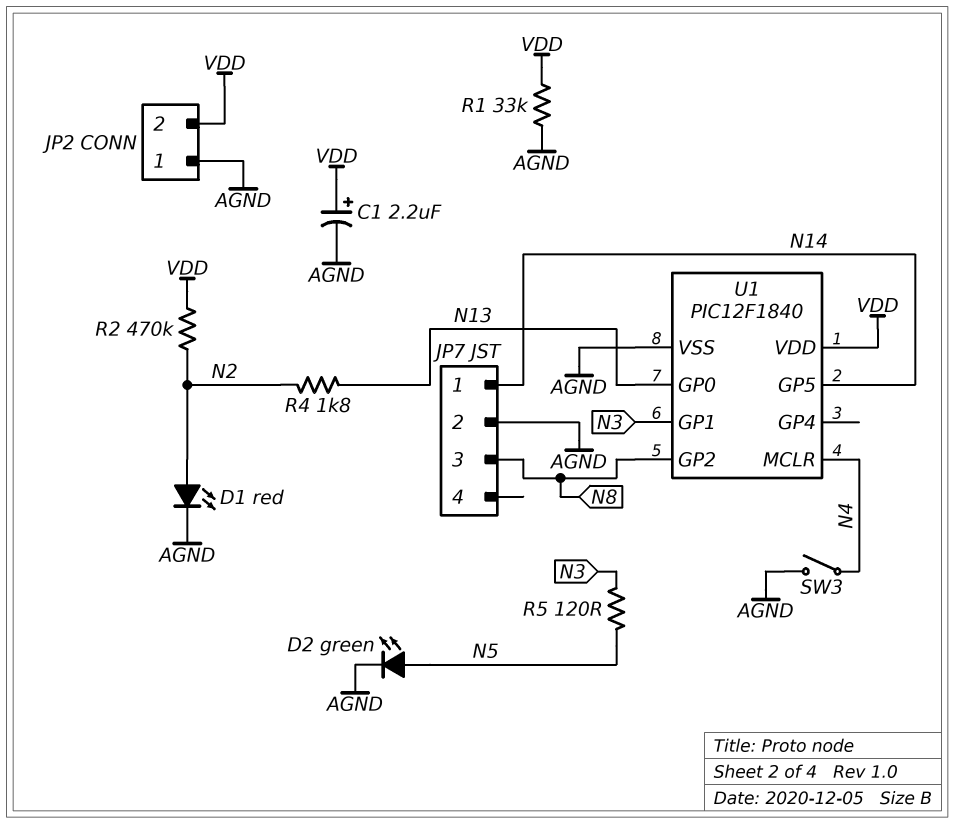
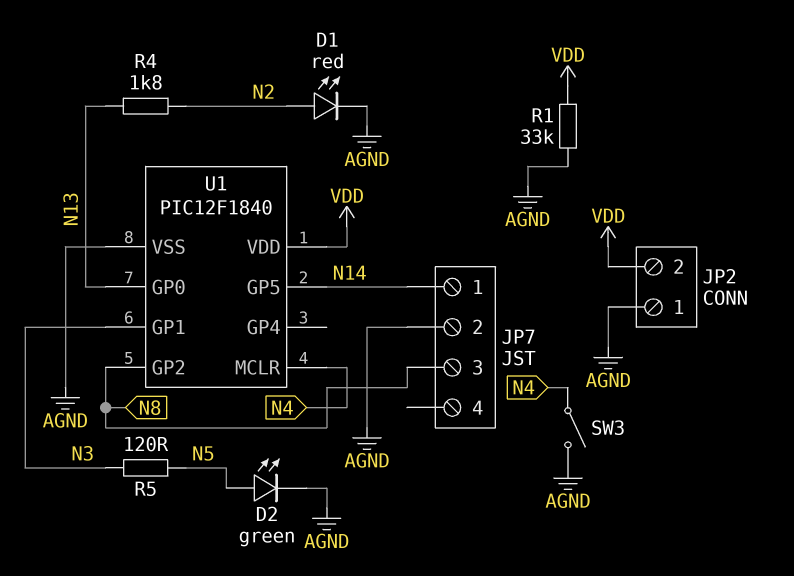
C1: 2.2uF (plus VDD, minus AGND) -> none
R2: 470k (N2, VDD) -> none

